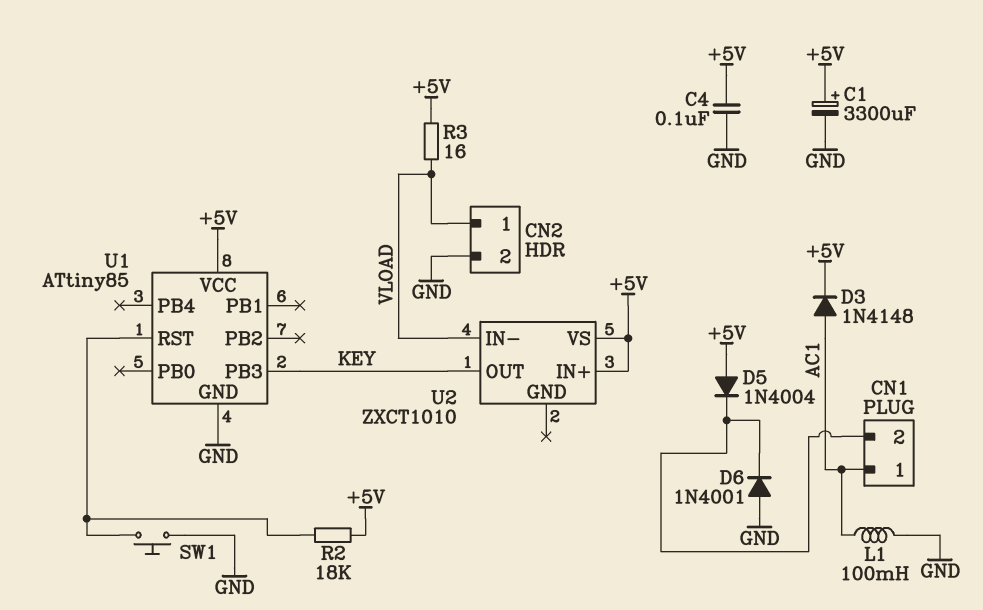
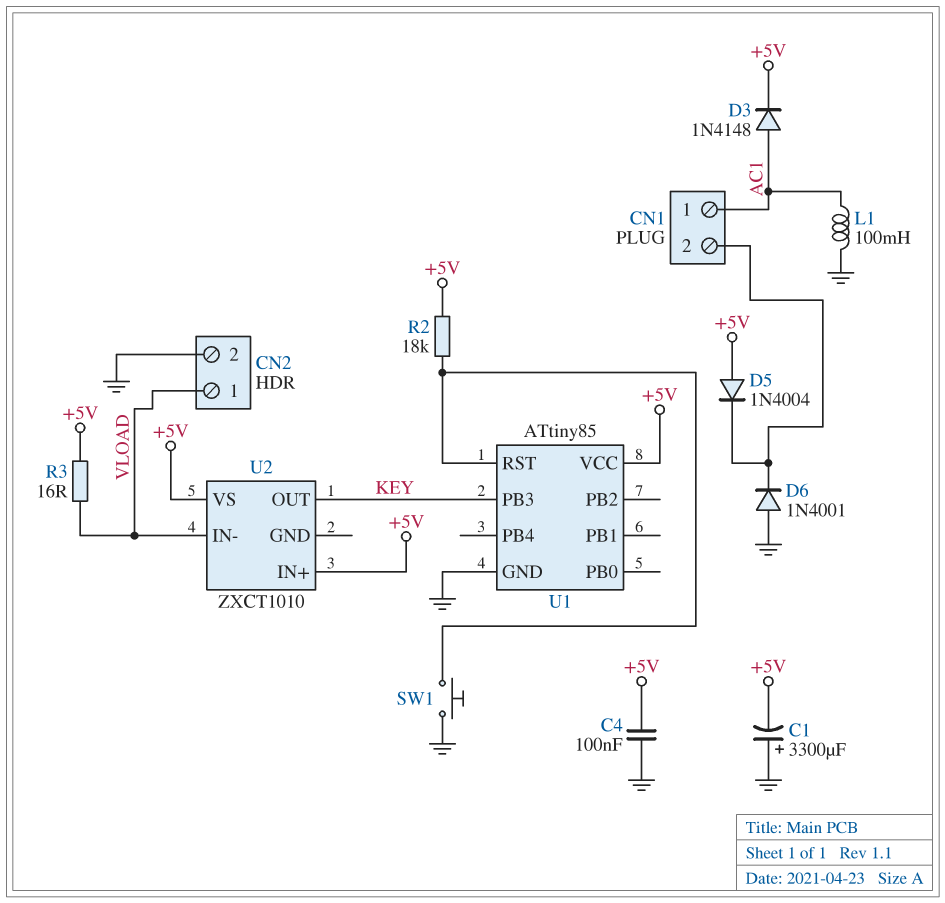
C1: 3300uF (plus +5V, minus GND) -> 3300uF (plus GND, minus +5V)

